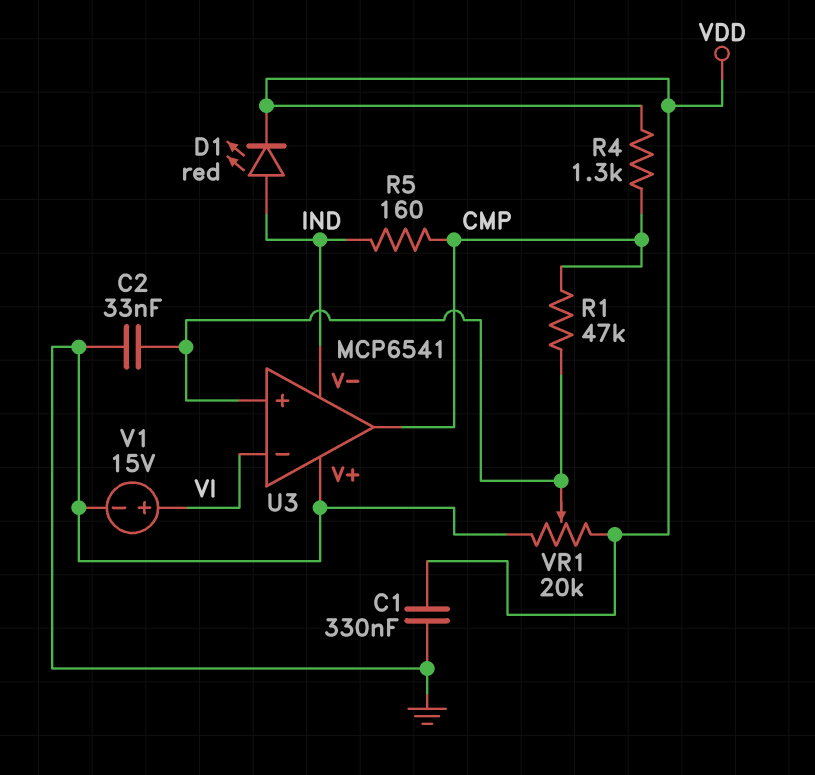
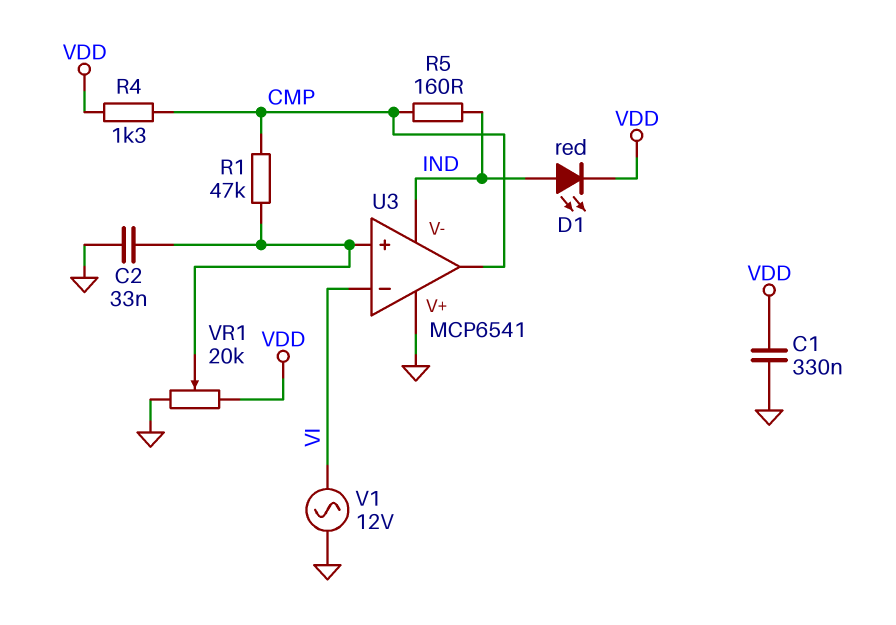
V1: 15V (plus VI, minus GND) -> AC 12V (GND, VI)

